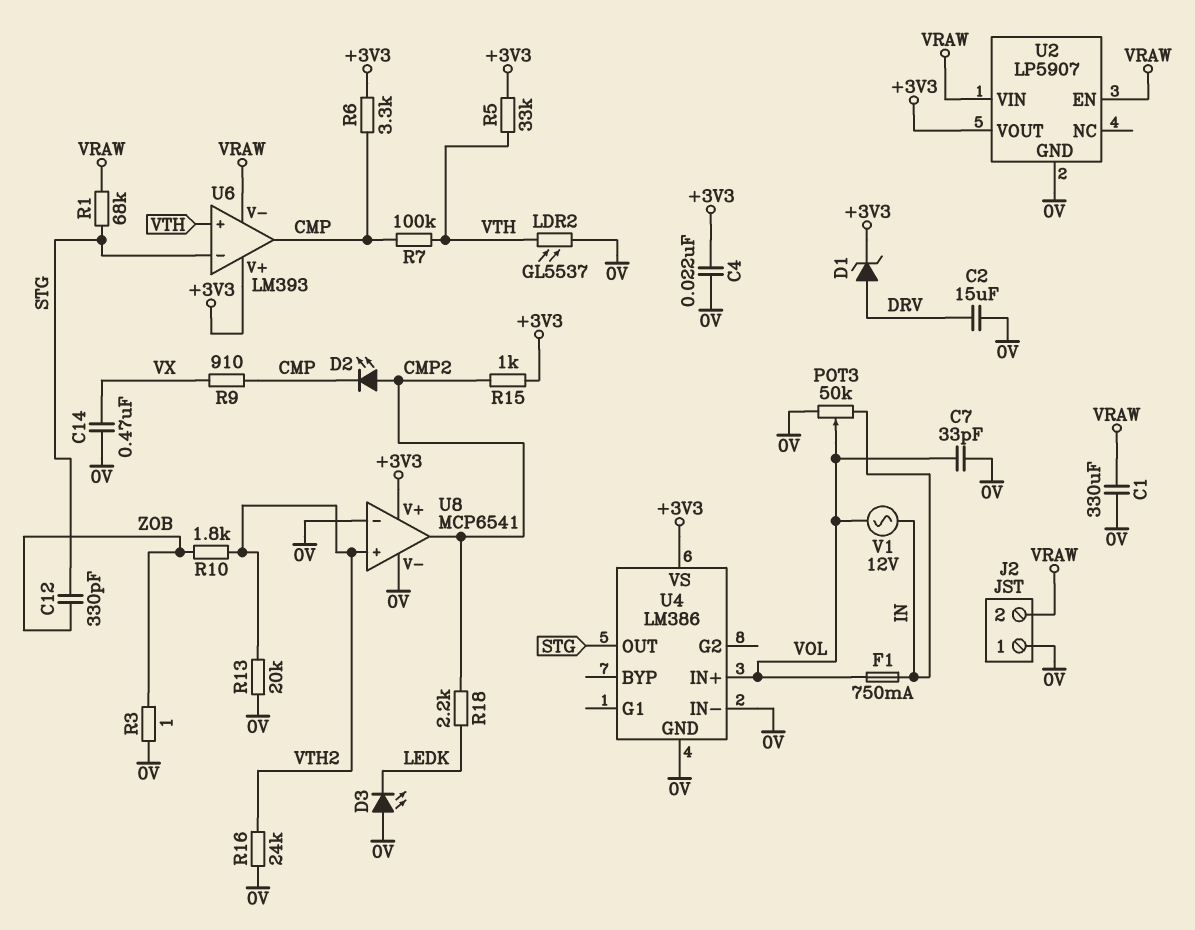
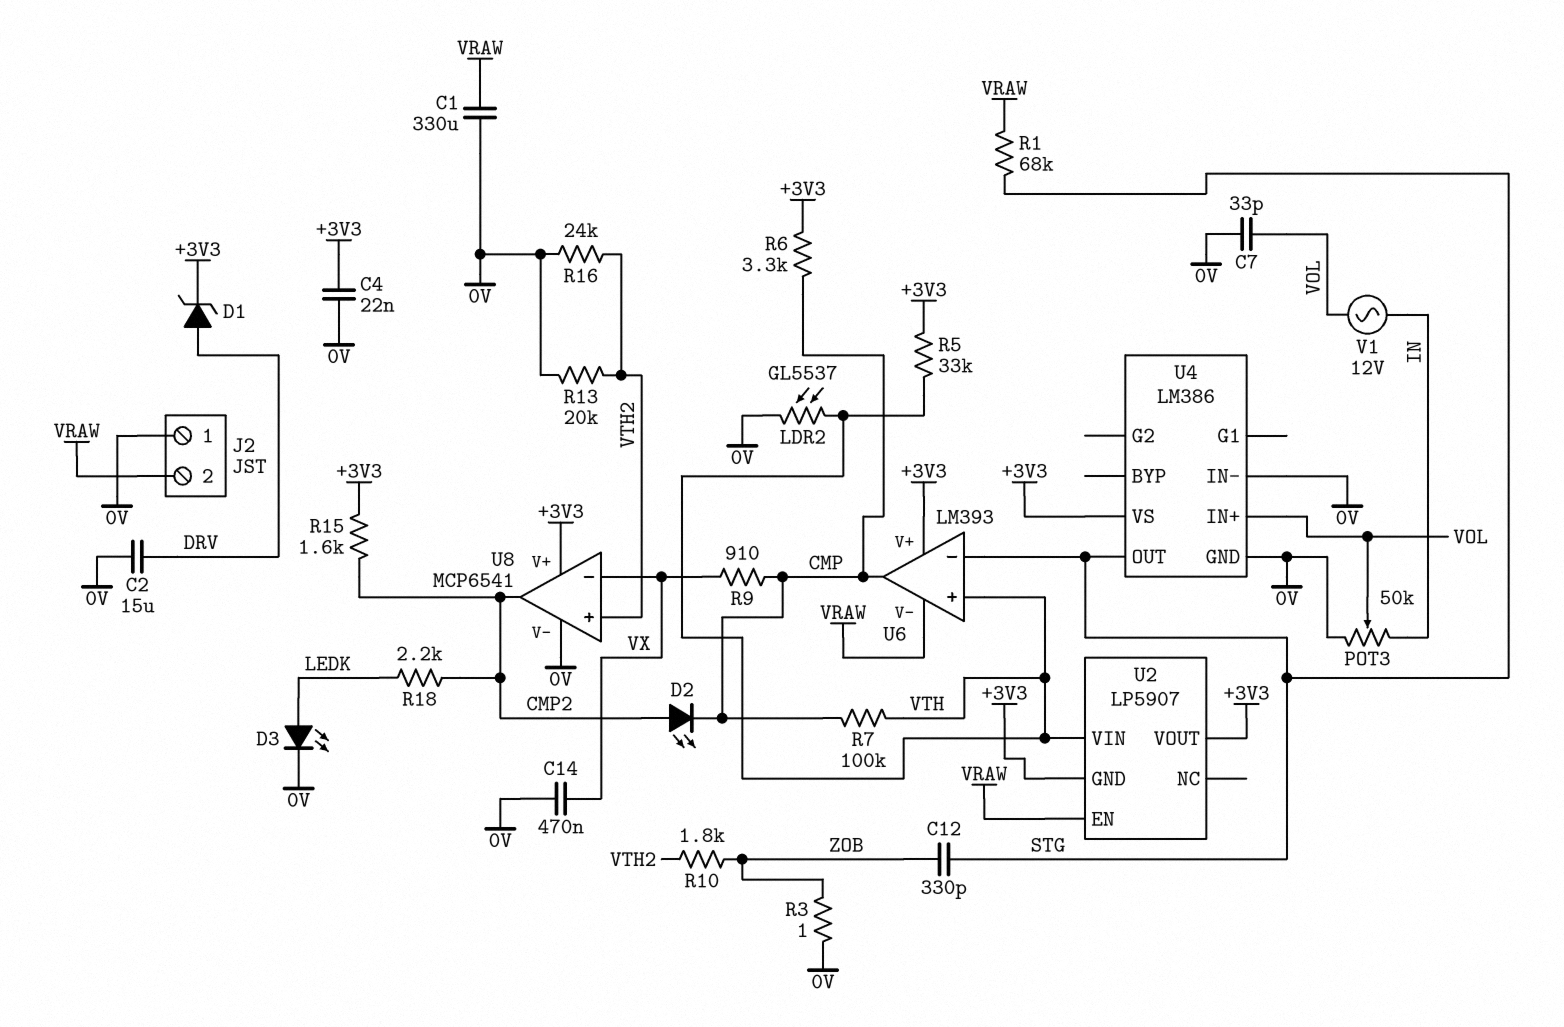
D3: LED (A 0V, K LEDK) -> LED (A LEDK, K 0V)
F1: 750mA (IN, VOL) -> none
R15: 1k (+3V3, CMP2) -> 1.6k (+3V3, CMP2)
U2 pin GND: 0V -> +3V3
U2 pin VIN: VRAW -> VTH
U8 pin in-: 0V -> VX

